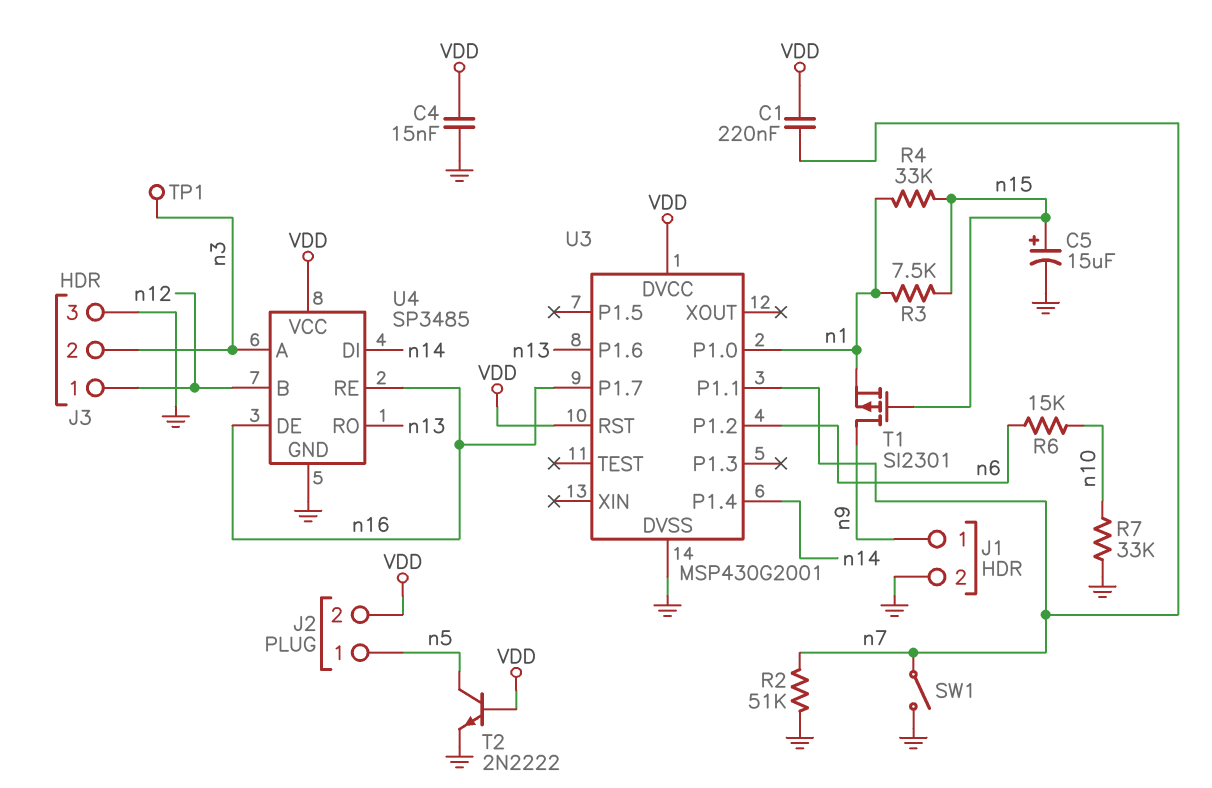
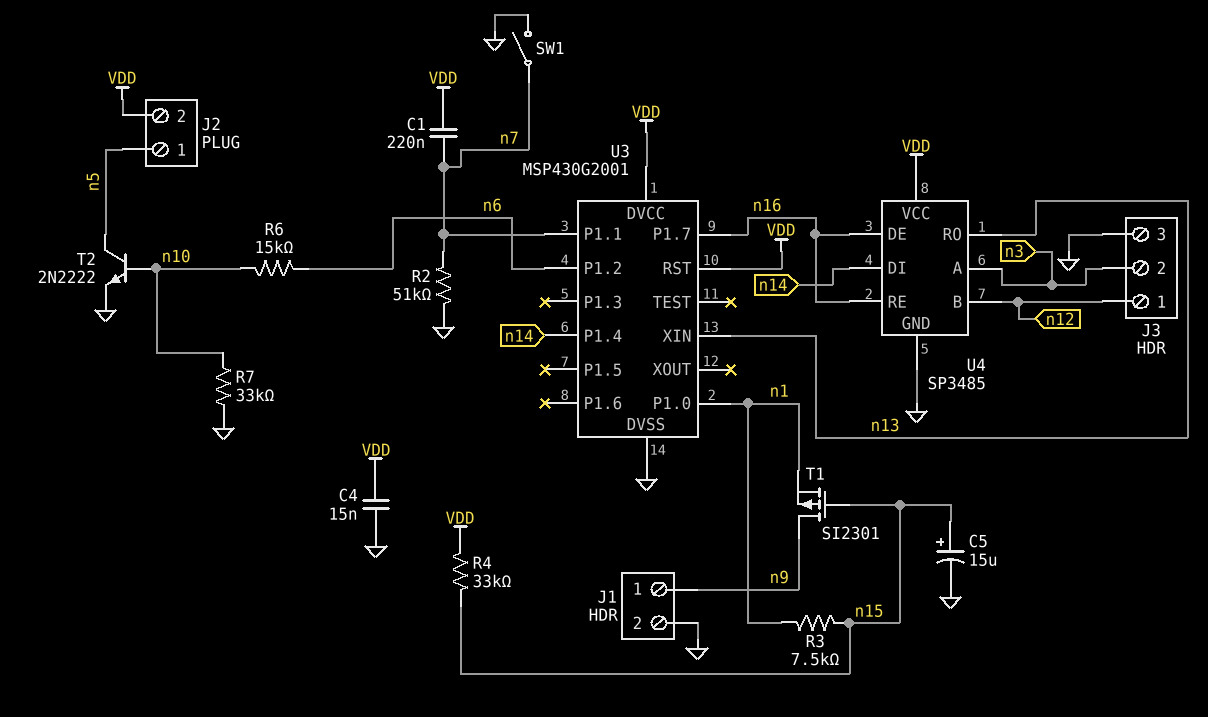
R4: 33k (n1, n15) -> 33k (VDD, n15)
T2: NPN 2N2222 (B VDD, C n5, E GND) -> NPN 2N2222 (B n10, C n5, E GND)
TP1: test point (n3) -> none
U3 pin P1.6: n13 -> none
U3 pin XIN: none -> n13

